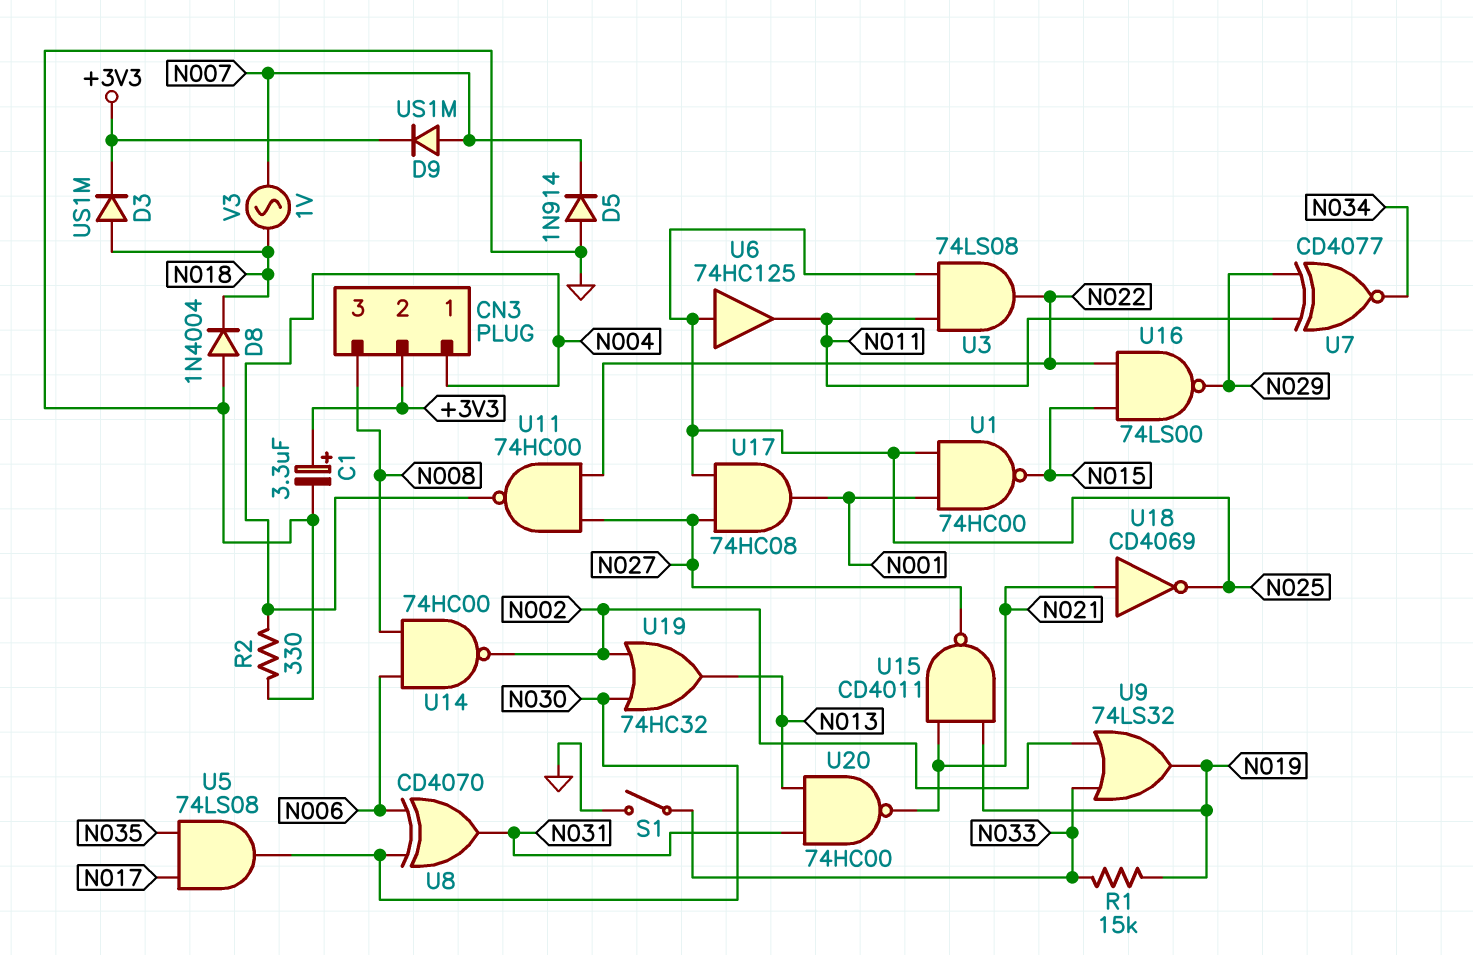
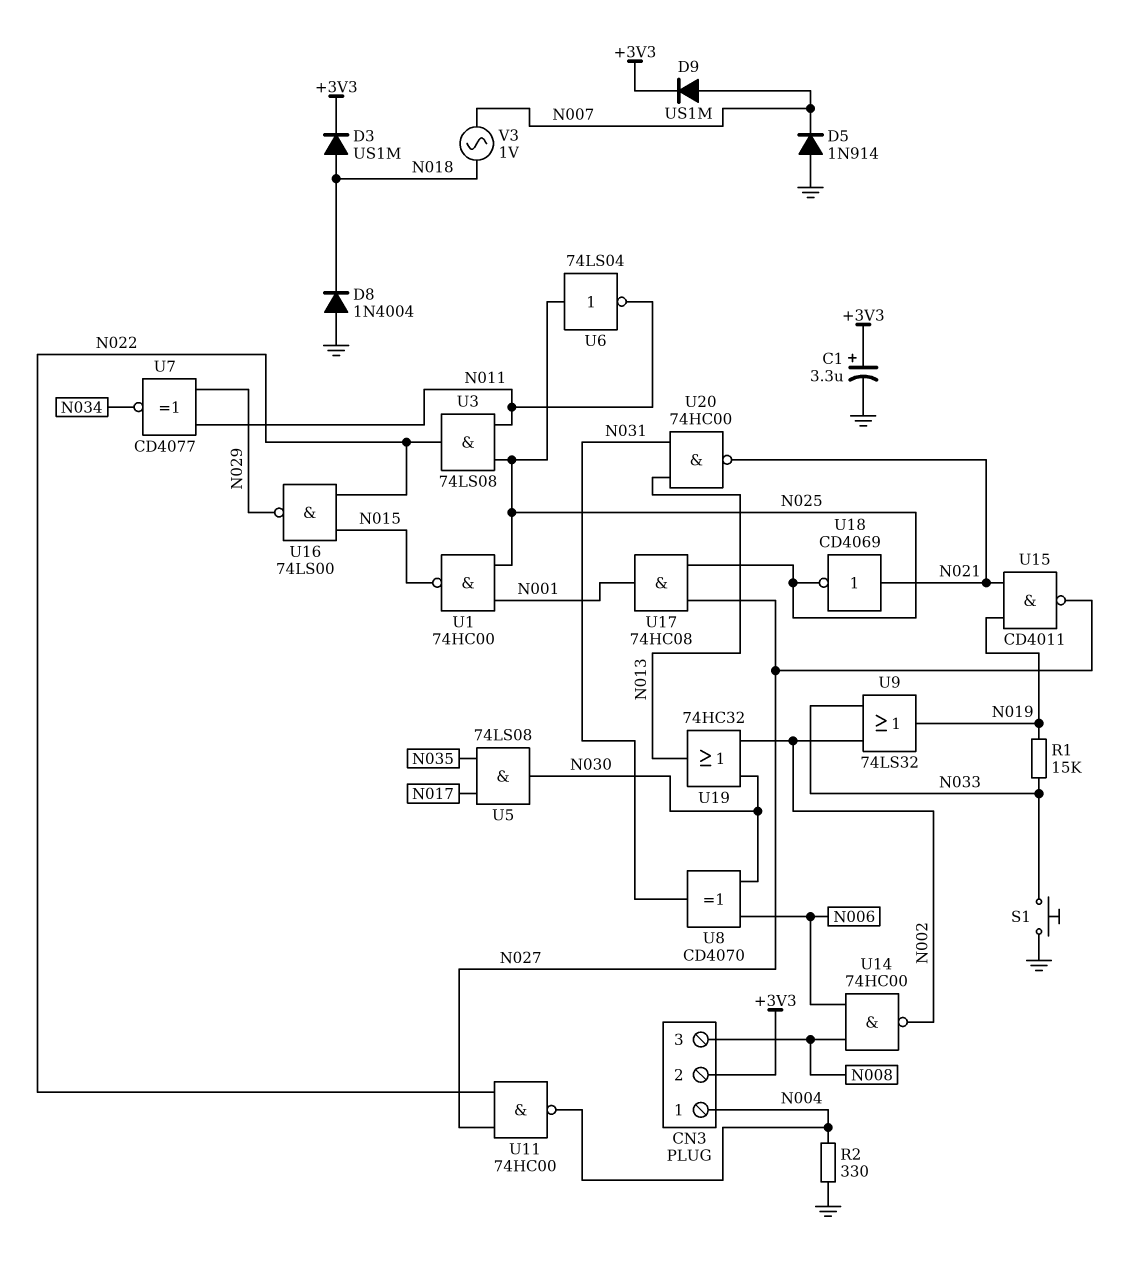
S1: switch (GND, N033) -> button (GND, N033)
U6: buffer 74HC125 (in N025, out N011) -> NOT 74LS04 (in N025, out N011)

